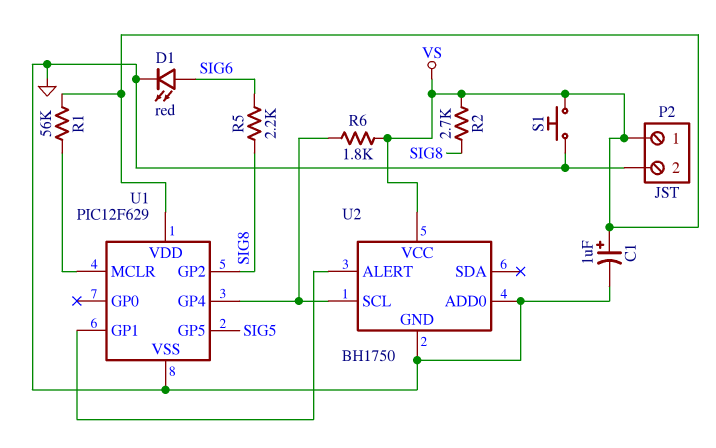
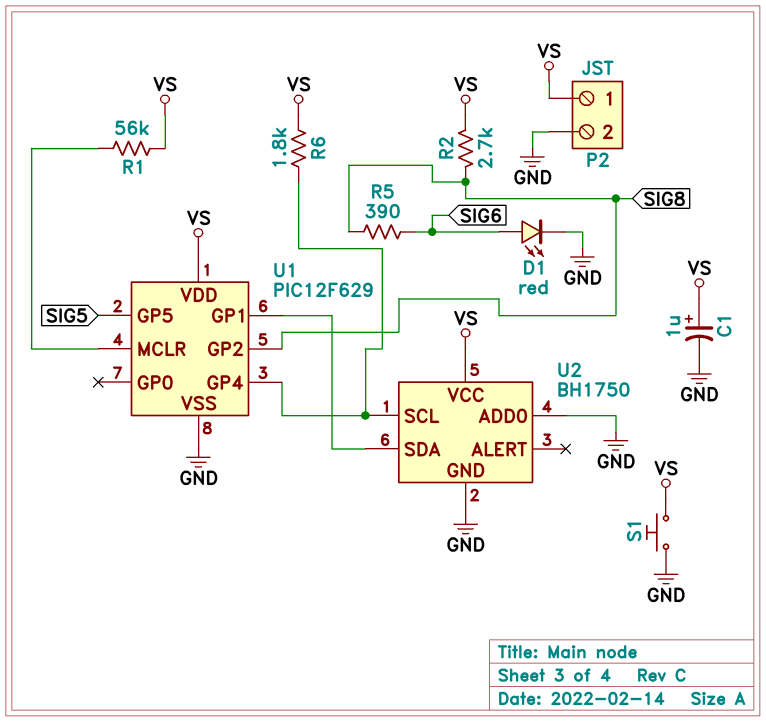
R5: 2.2k (SIG6, SIG8) -> 390 (SIG6, SIG8)
U2 pin ALERT: U1/GP1 -> none
U2 pin SDA: none -> U1/GP1

